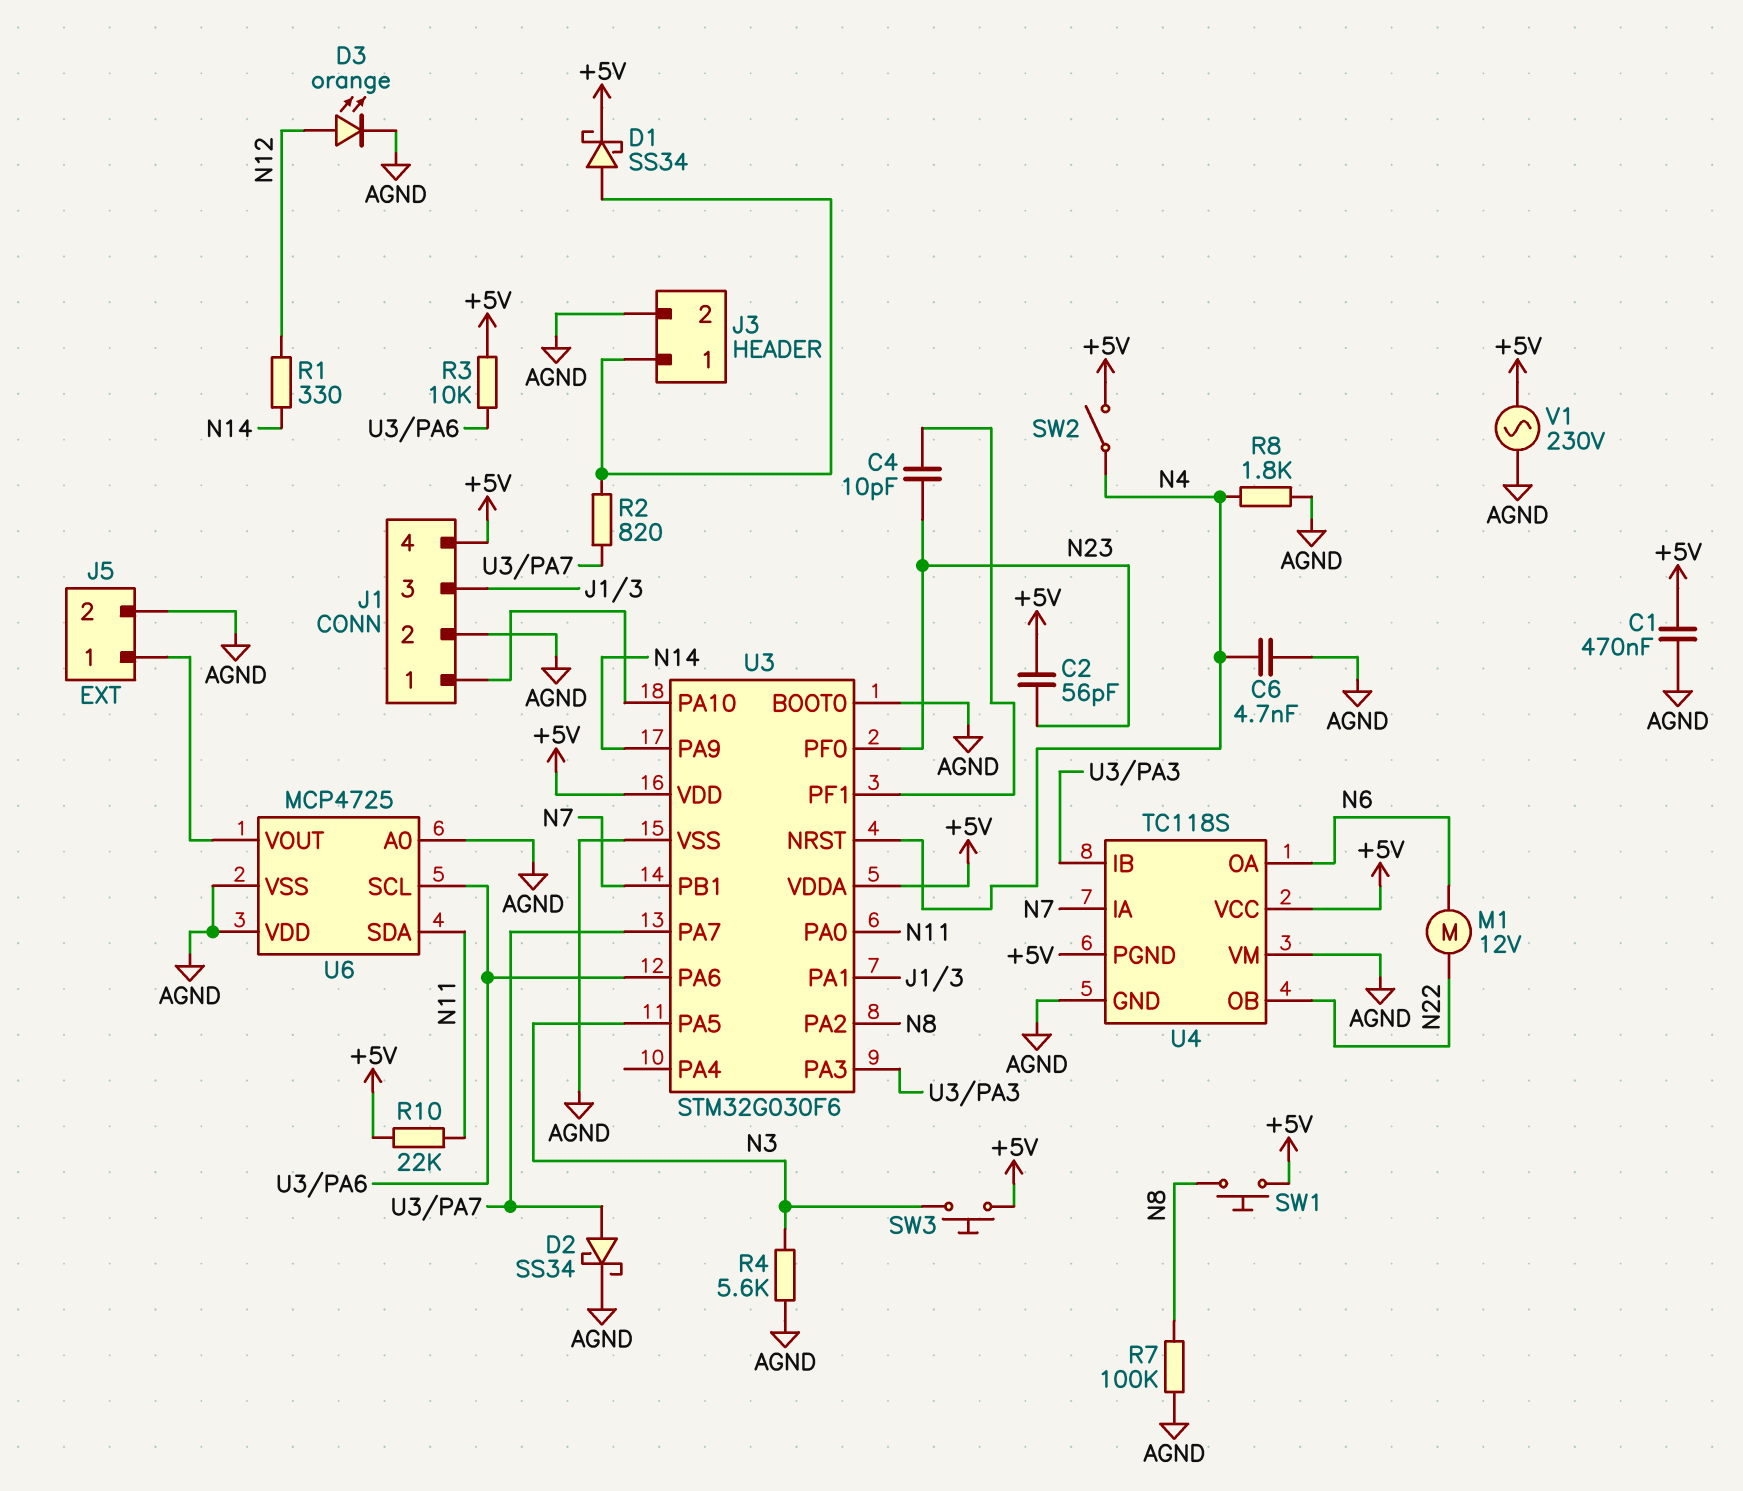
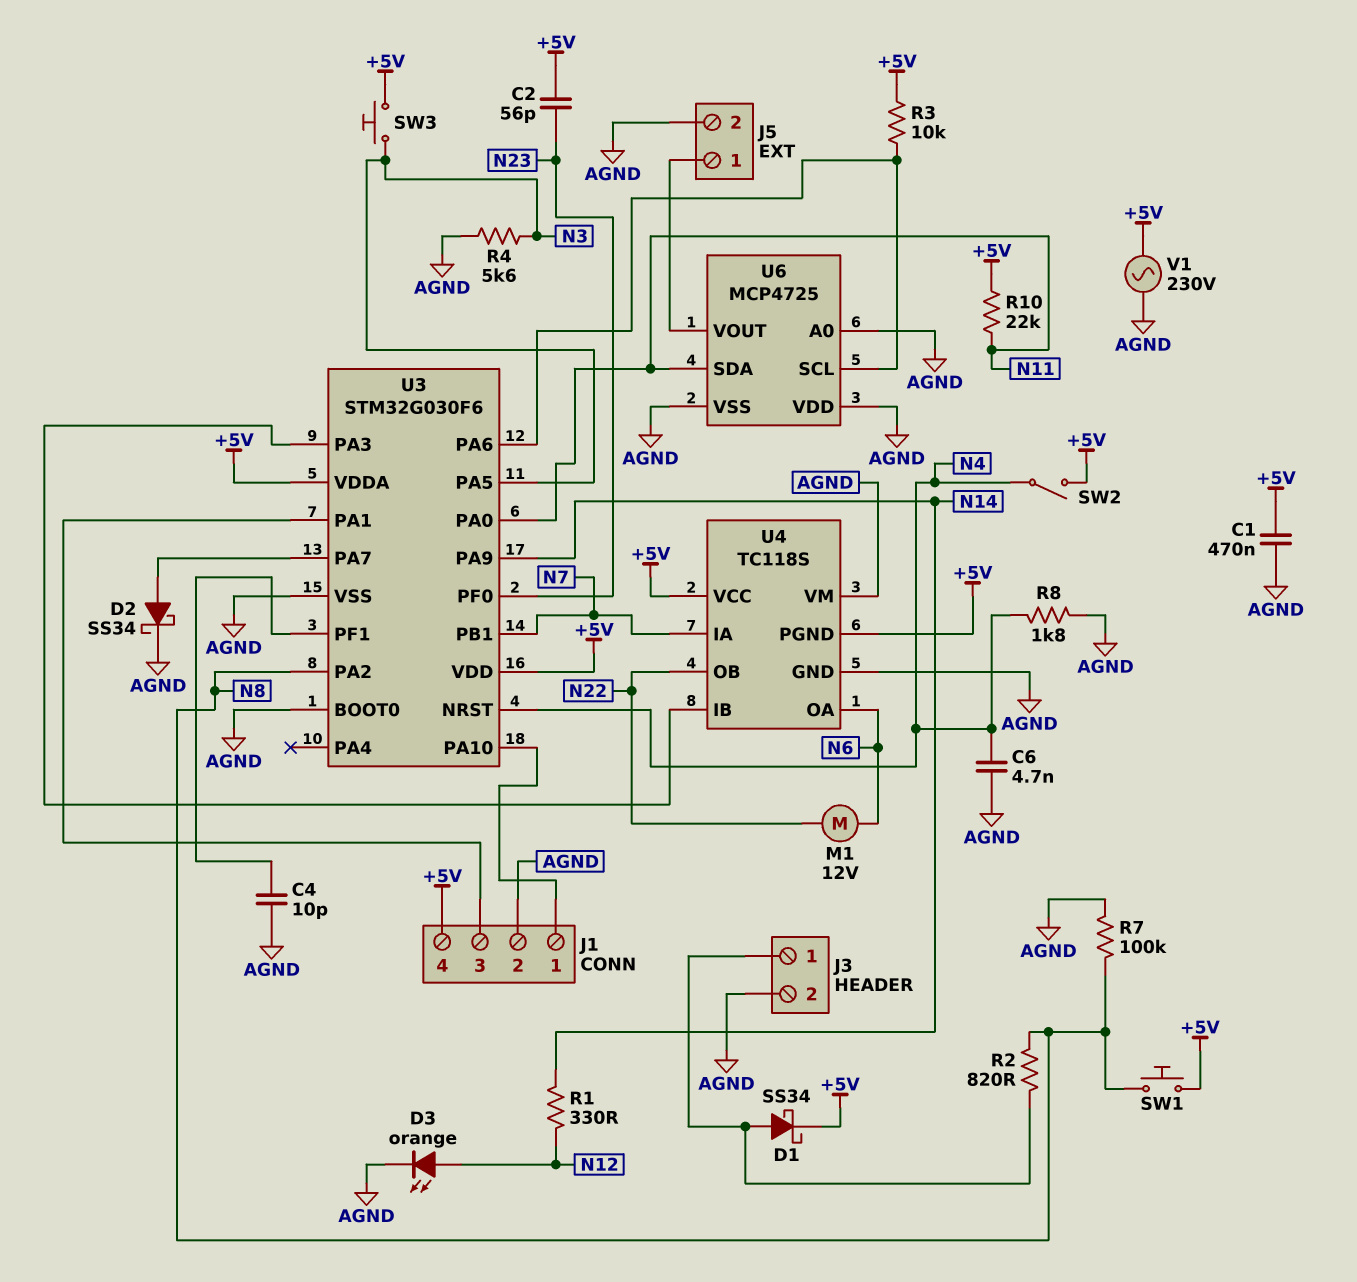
C4: 10pF (N23, U3/PF1) -> 10pF (AGND, U3/PF1)
R2: 820 (J3/1, U3/PA7) -> 820 (J3/1, N8)

